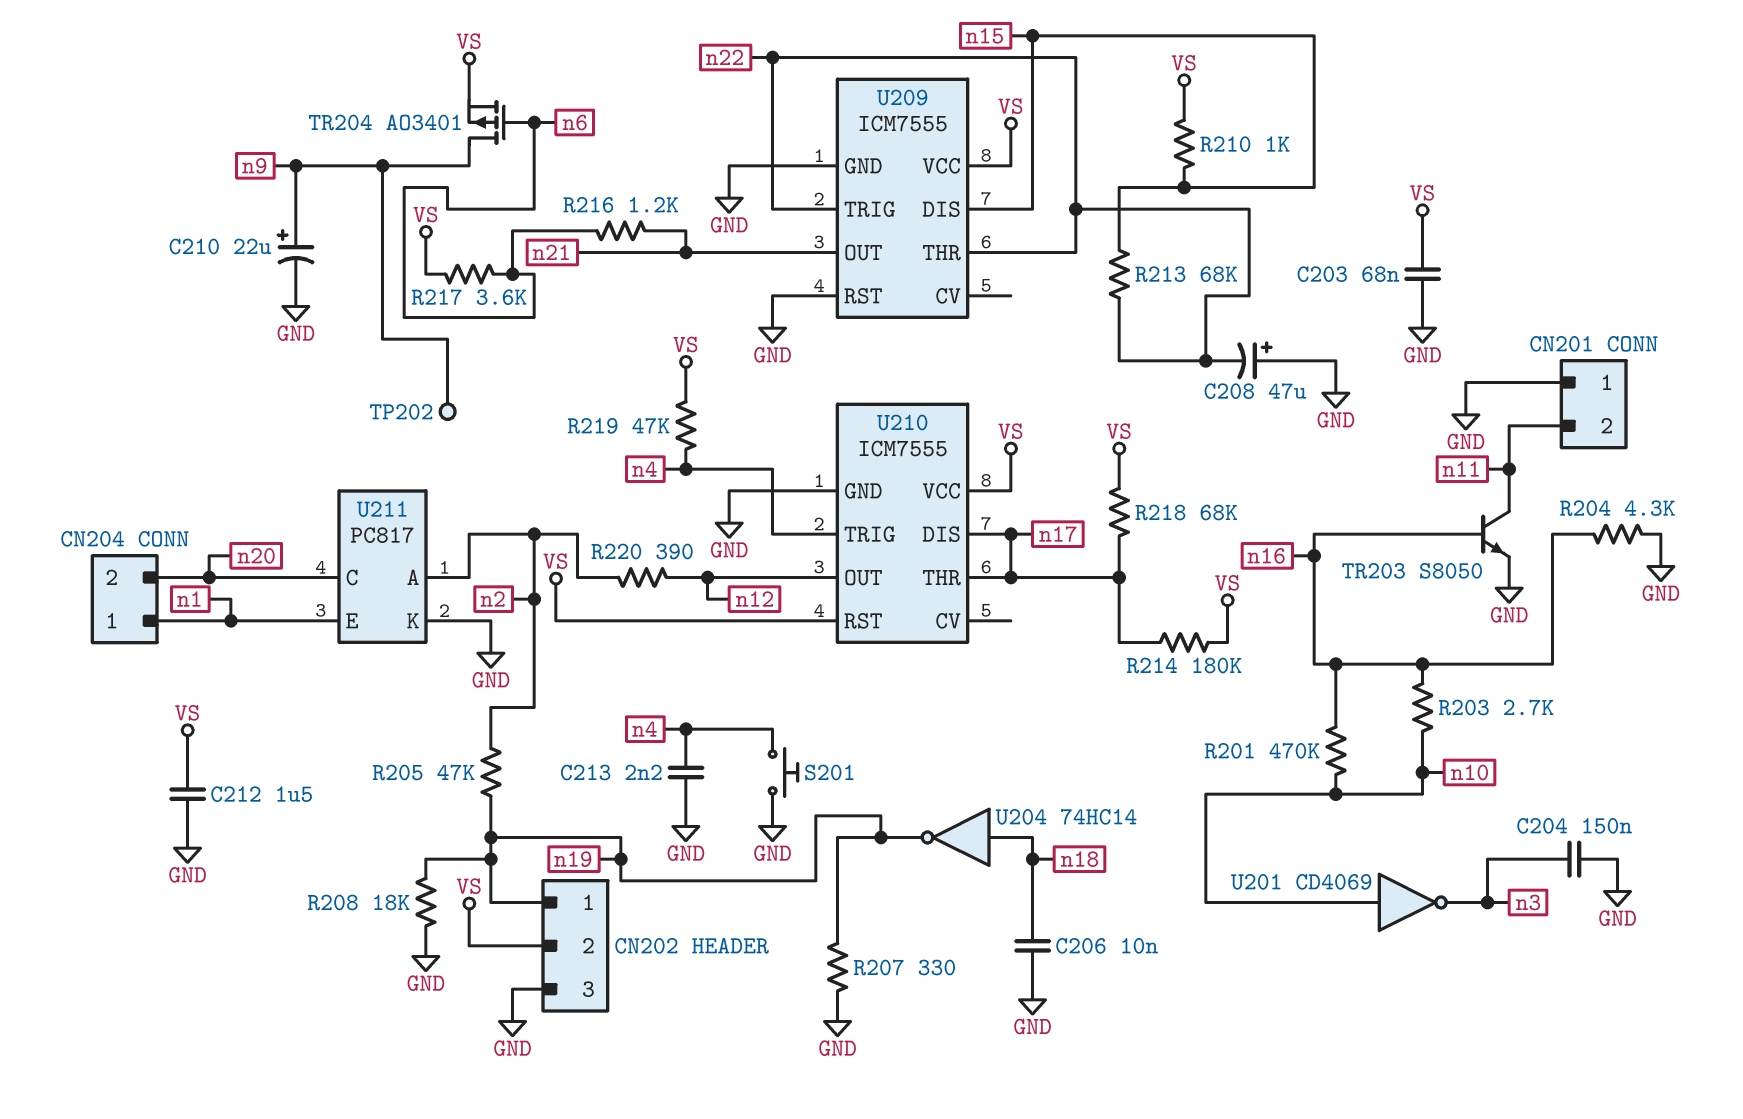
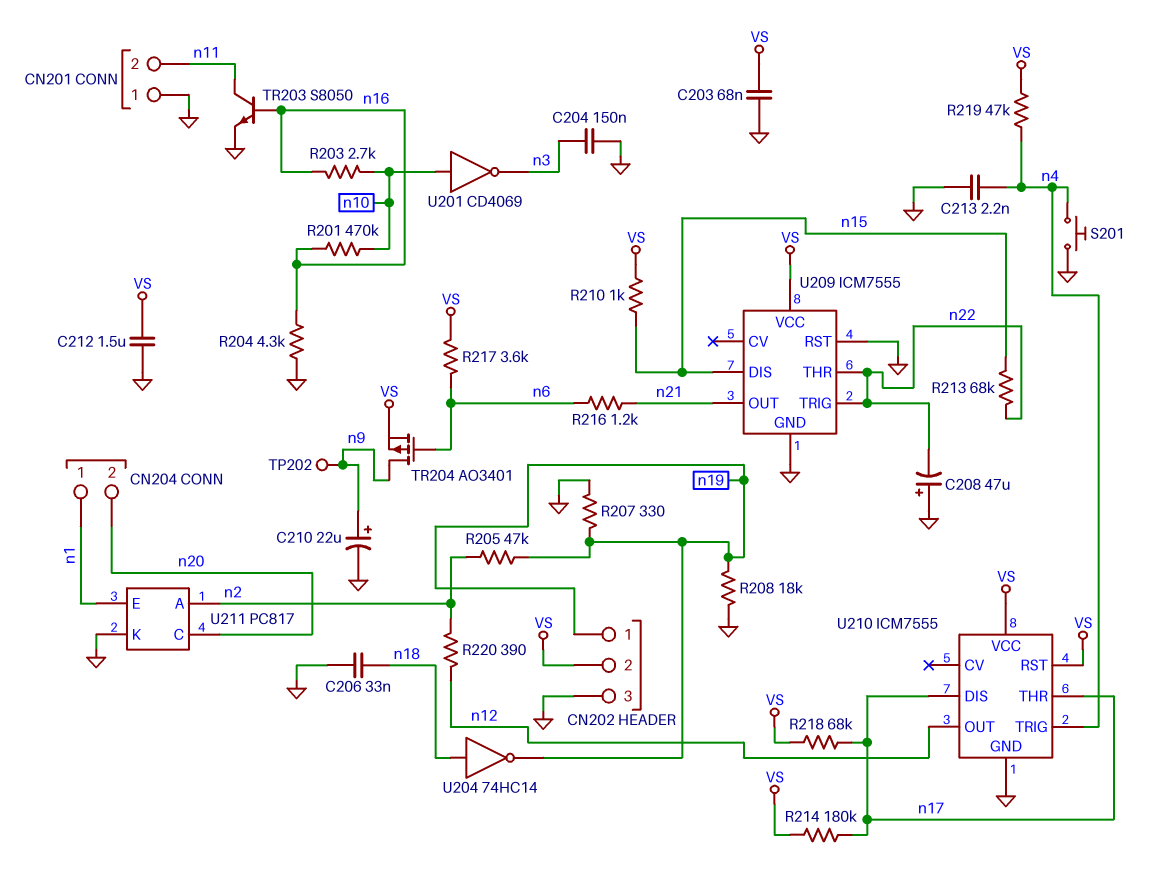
C206: 10nF (GND, n18) -> 33nF (GND, n18)

